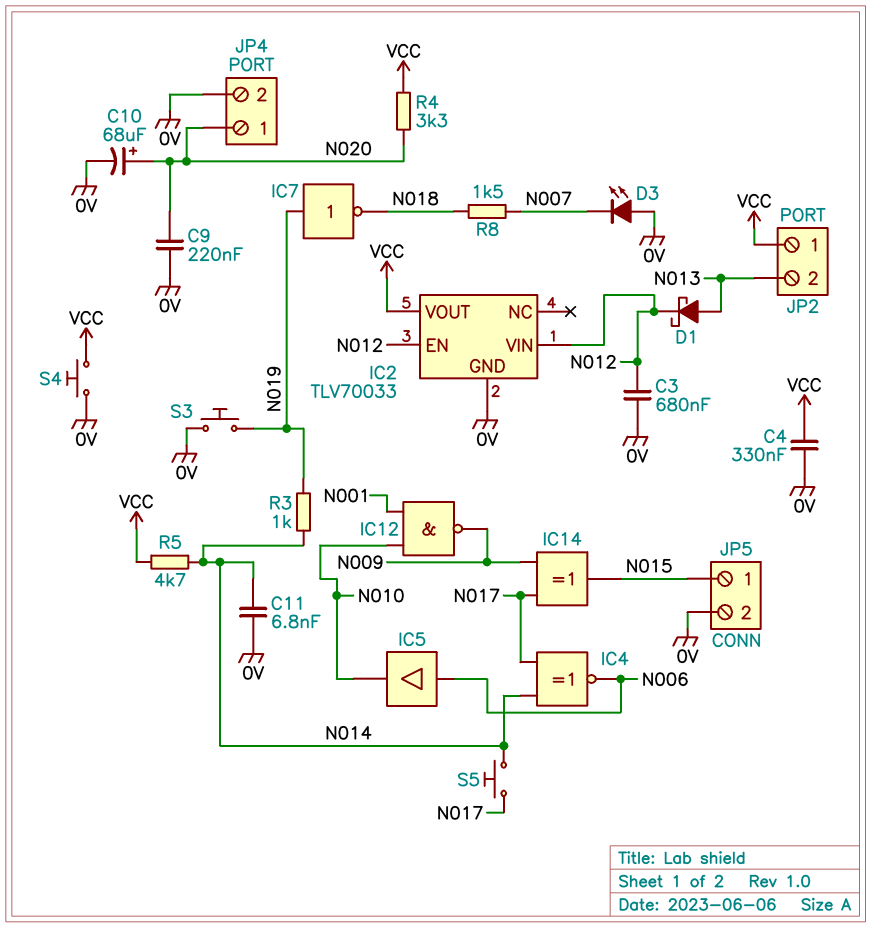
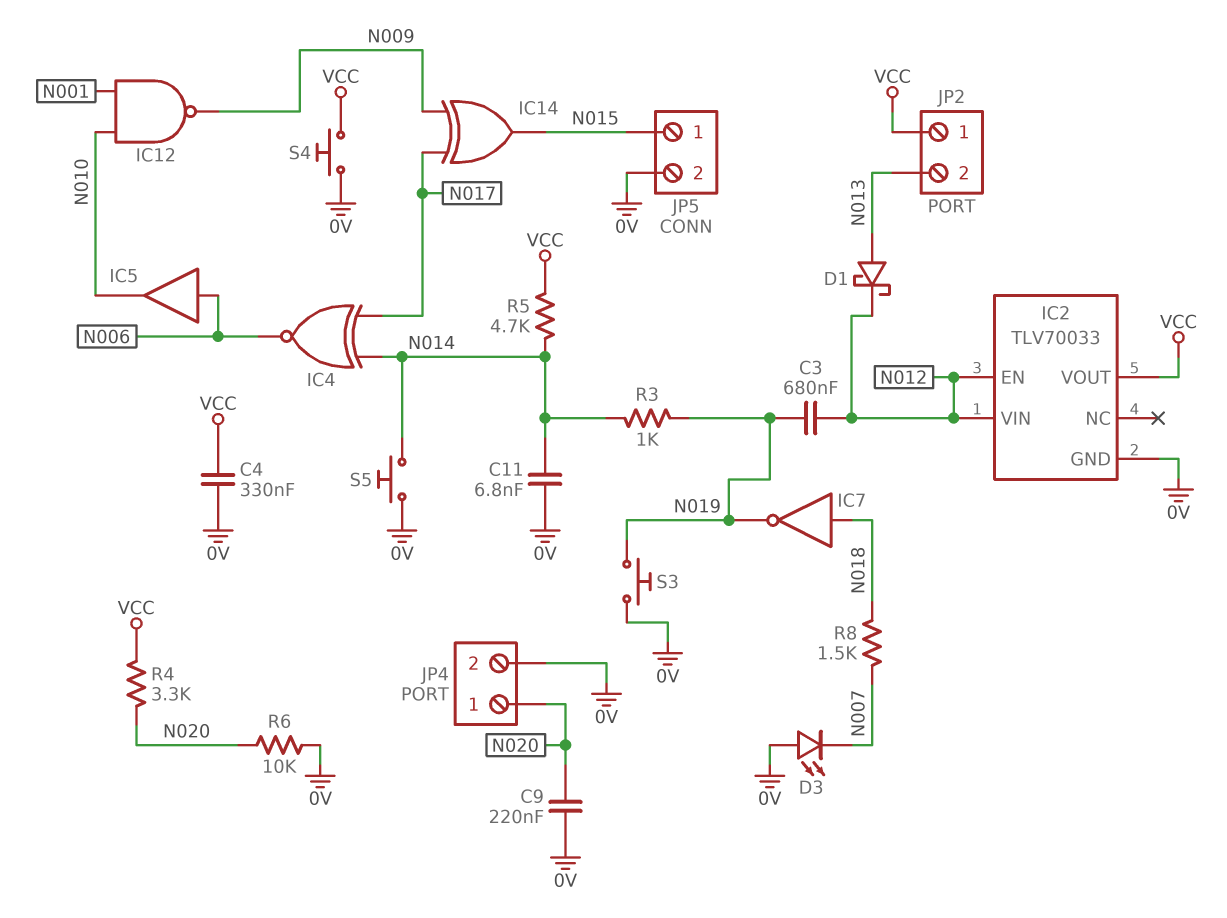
C3: 680nF (0V, N012) -> 680nF (N012, N019)
C10: 68uF (plus N020, minus 0V) -> none
IC7: NOT (in N019, out N018) -> NOT (in N018, out N019)
R6: none -> 10k (0V, N020)
S5: button (N014, N017) -> button (0V, N014)

